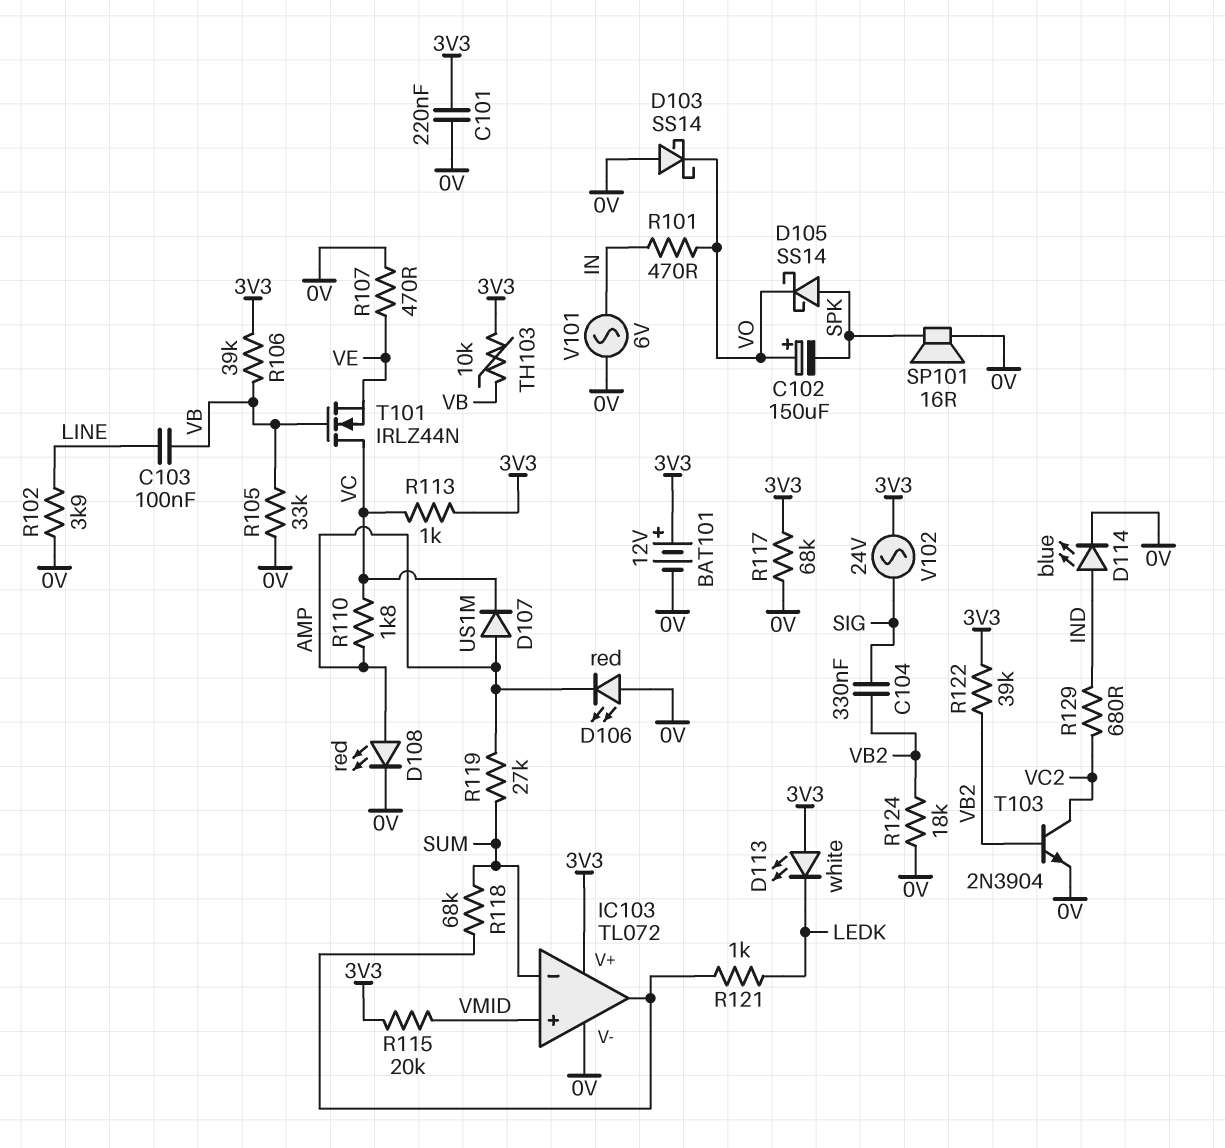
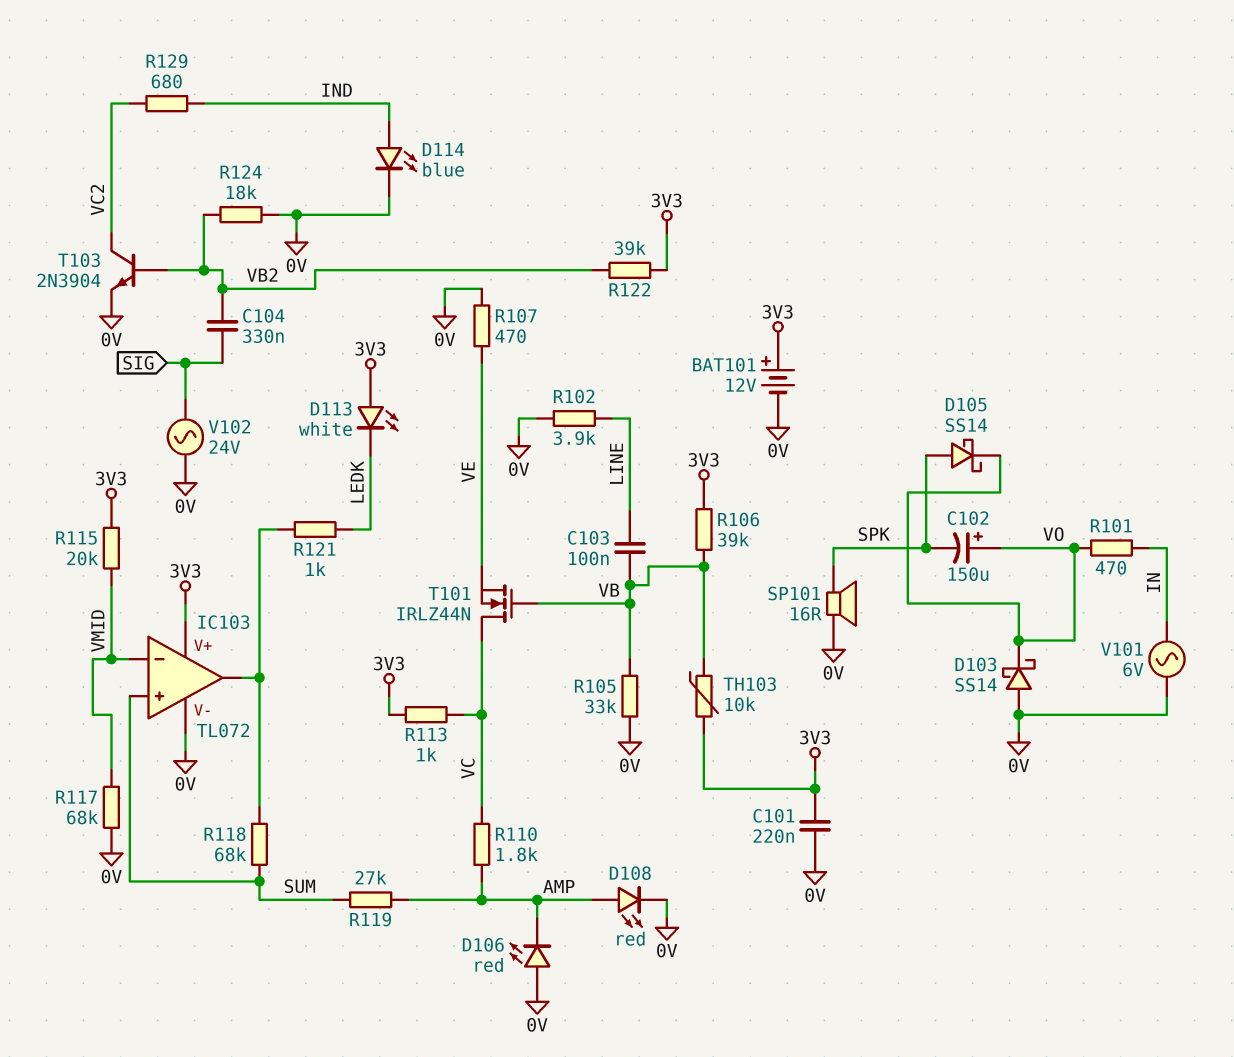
D107: diode US1M (A AMP, K VC) -> none
IC103 pin in+: VMID -> SUM
IC103 pin in-: SUM -> VMID
R117: 68k (0V, 3V3) -> 68k (0V, VMID)
V102: AC 24V (3V3, SIG) -> AC 24V (0V, SIG)

